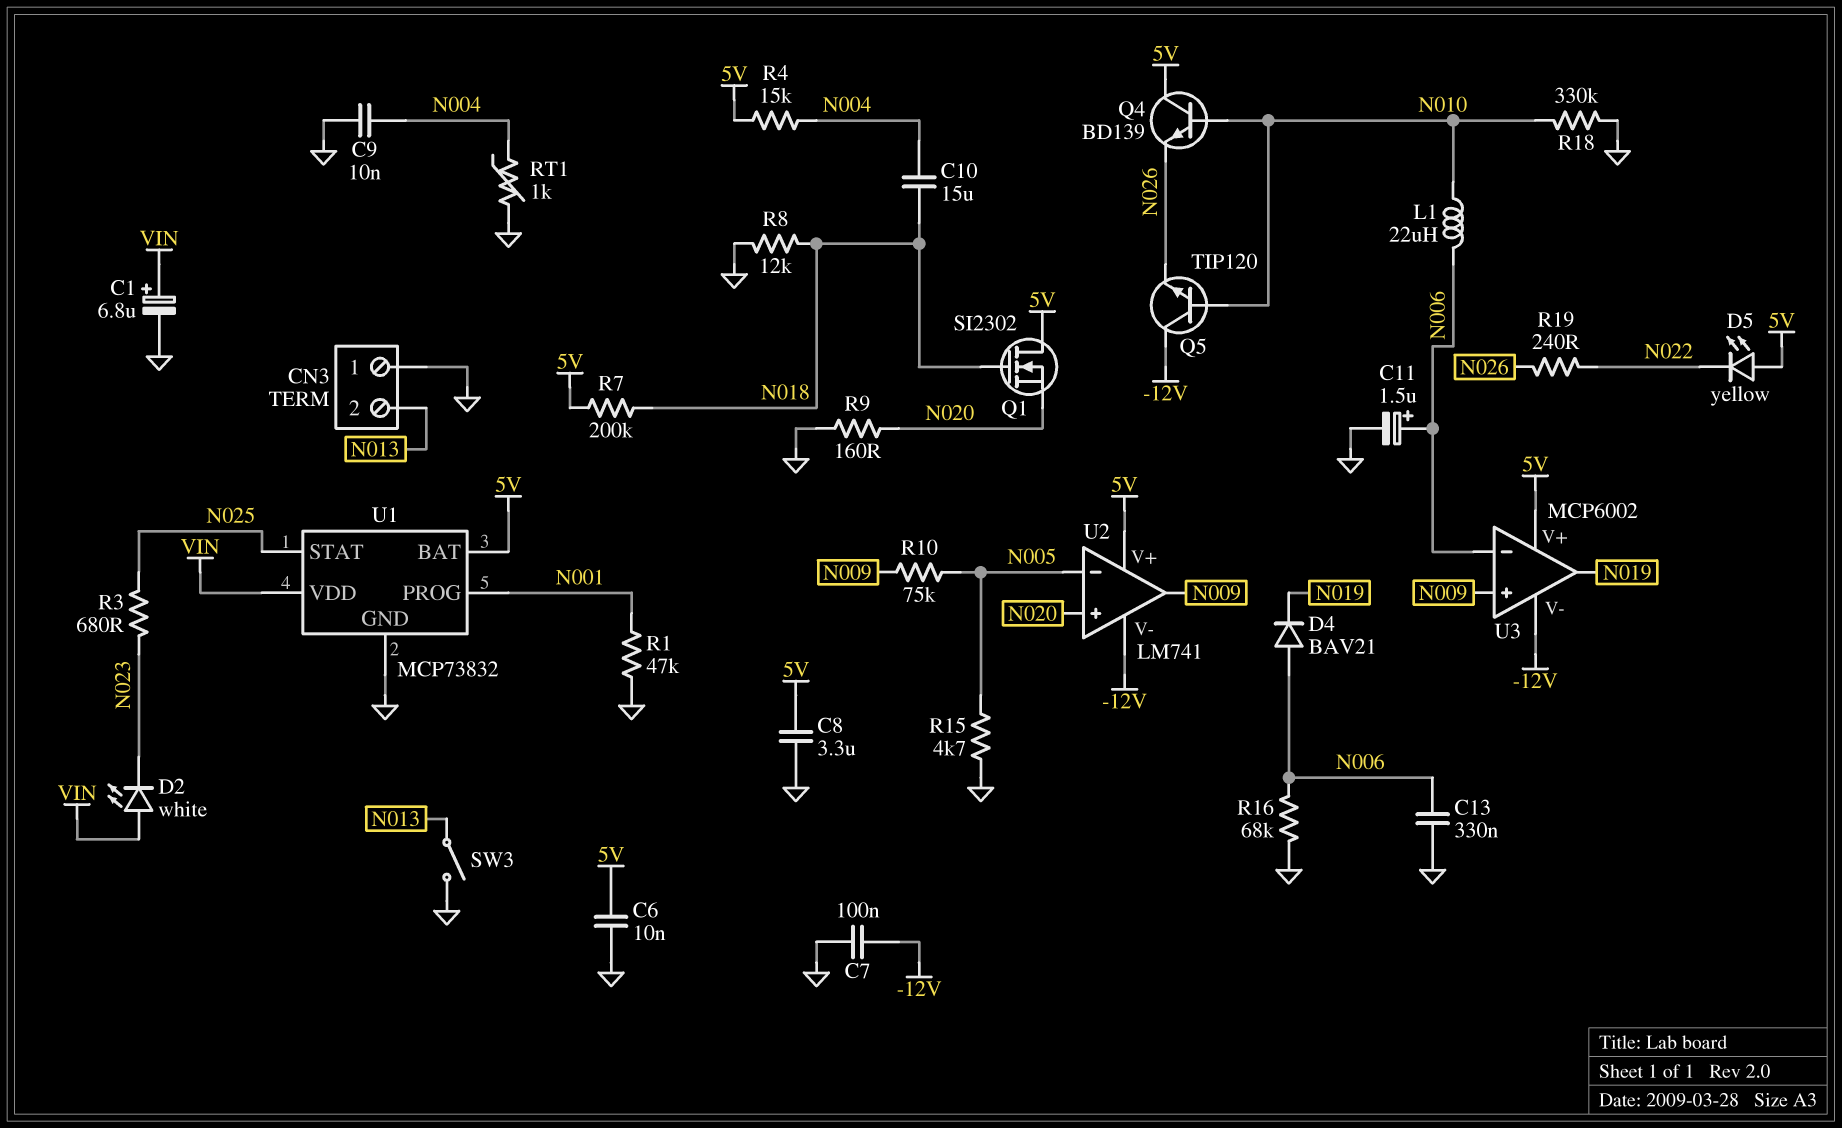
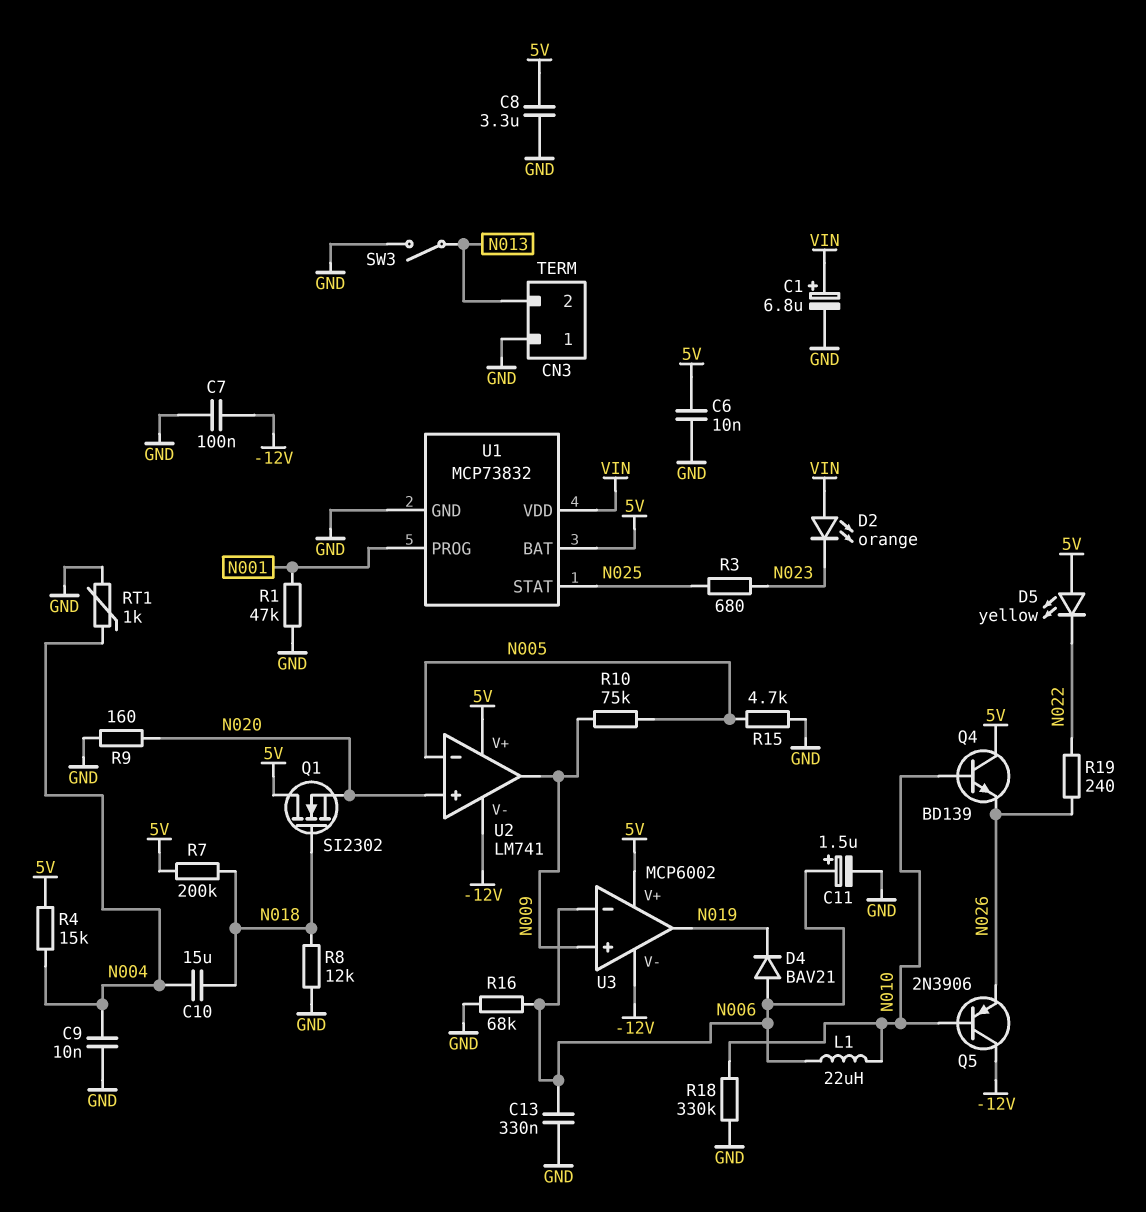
D2: LED white (A VIN, K N023) -> LED orange (A VIN, K N023)
Q5: NPN TIP120 (B N010, C -12V, E N026) -> PNP 2N3906 (B N010, C -12V, E N026)

